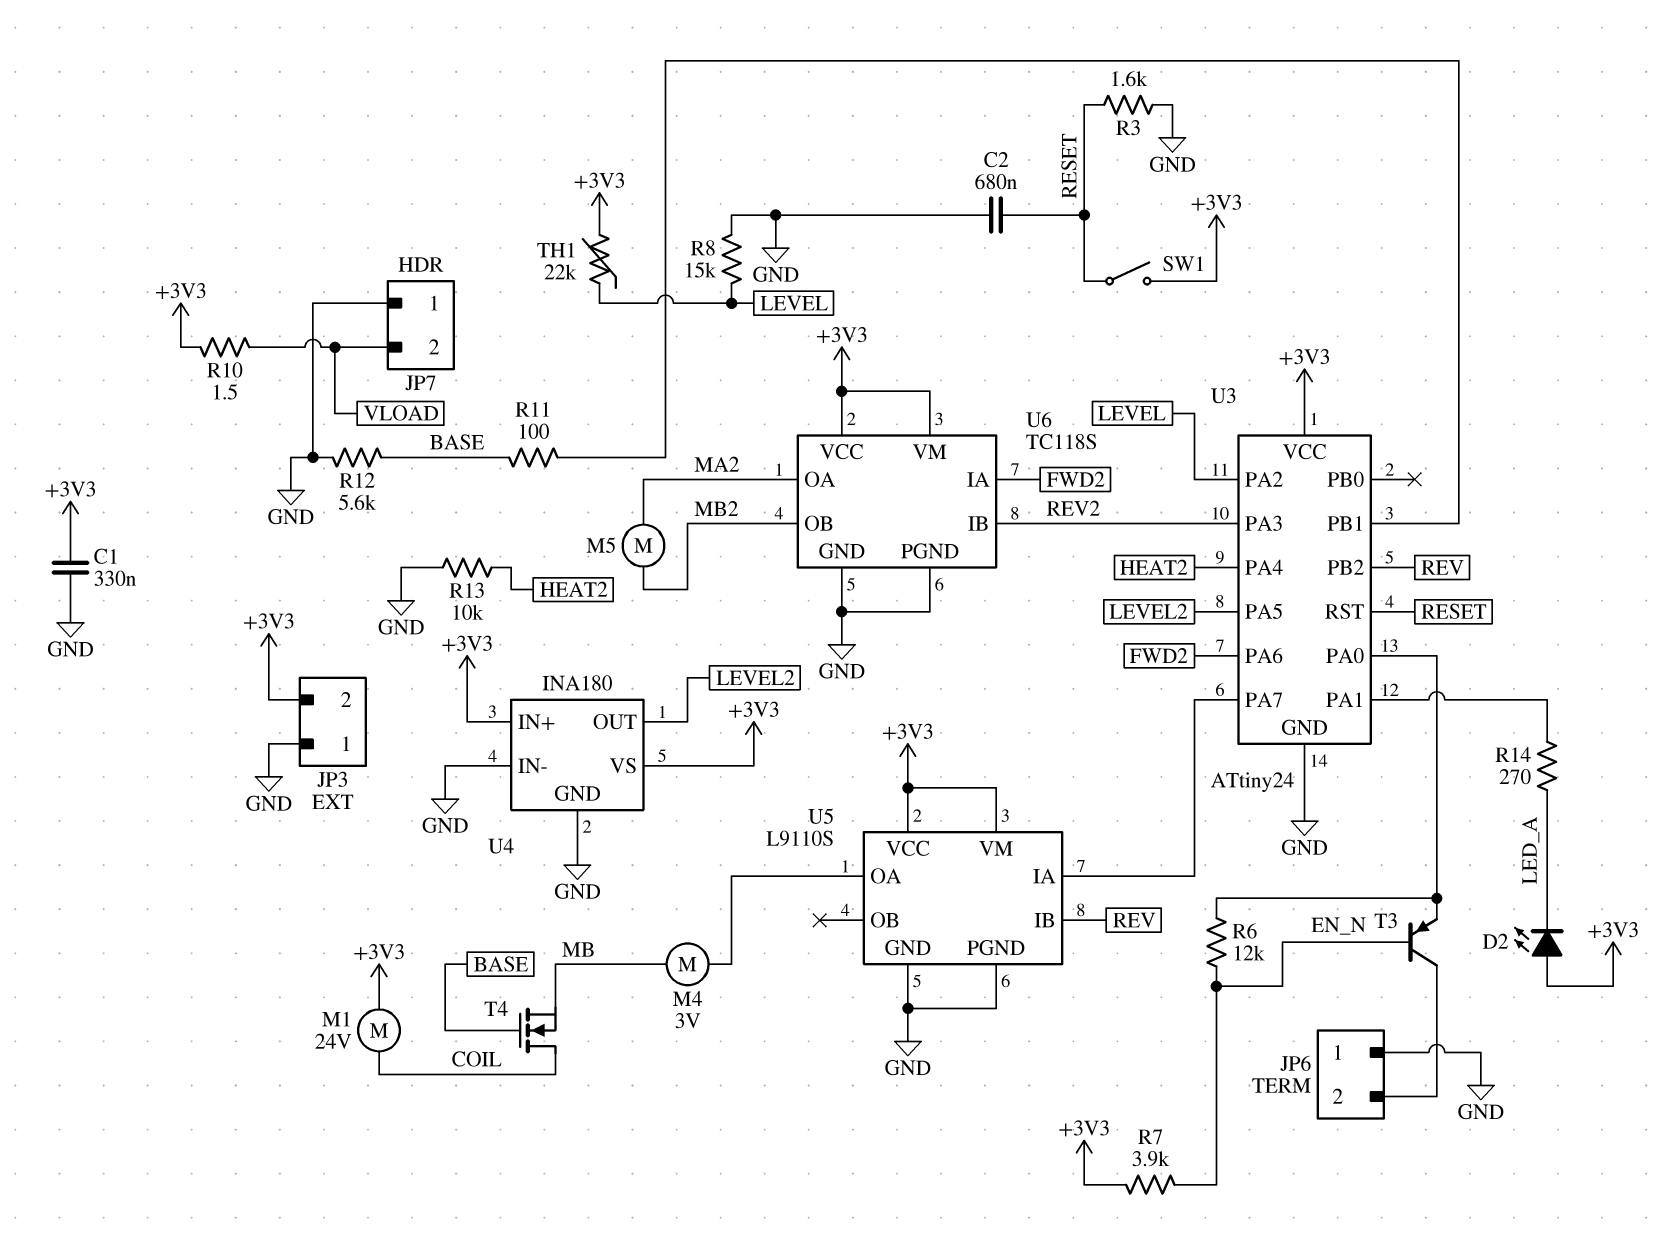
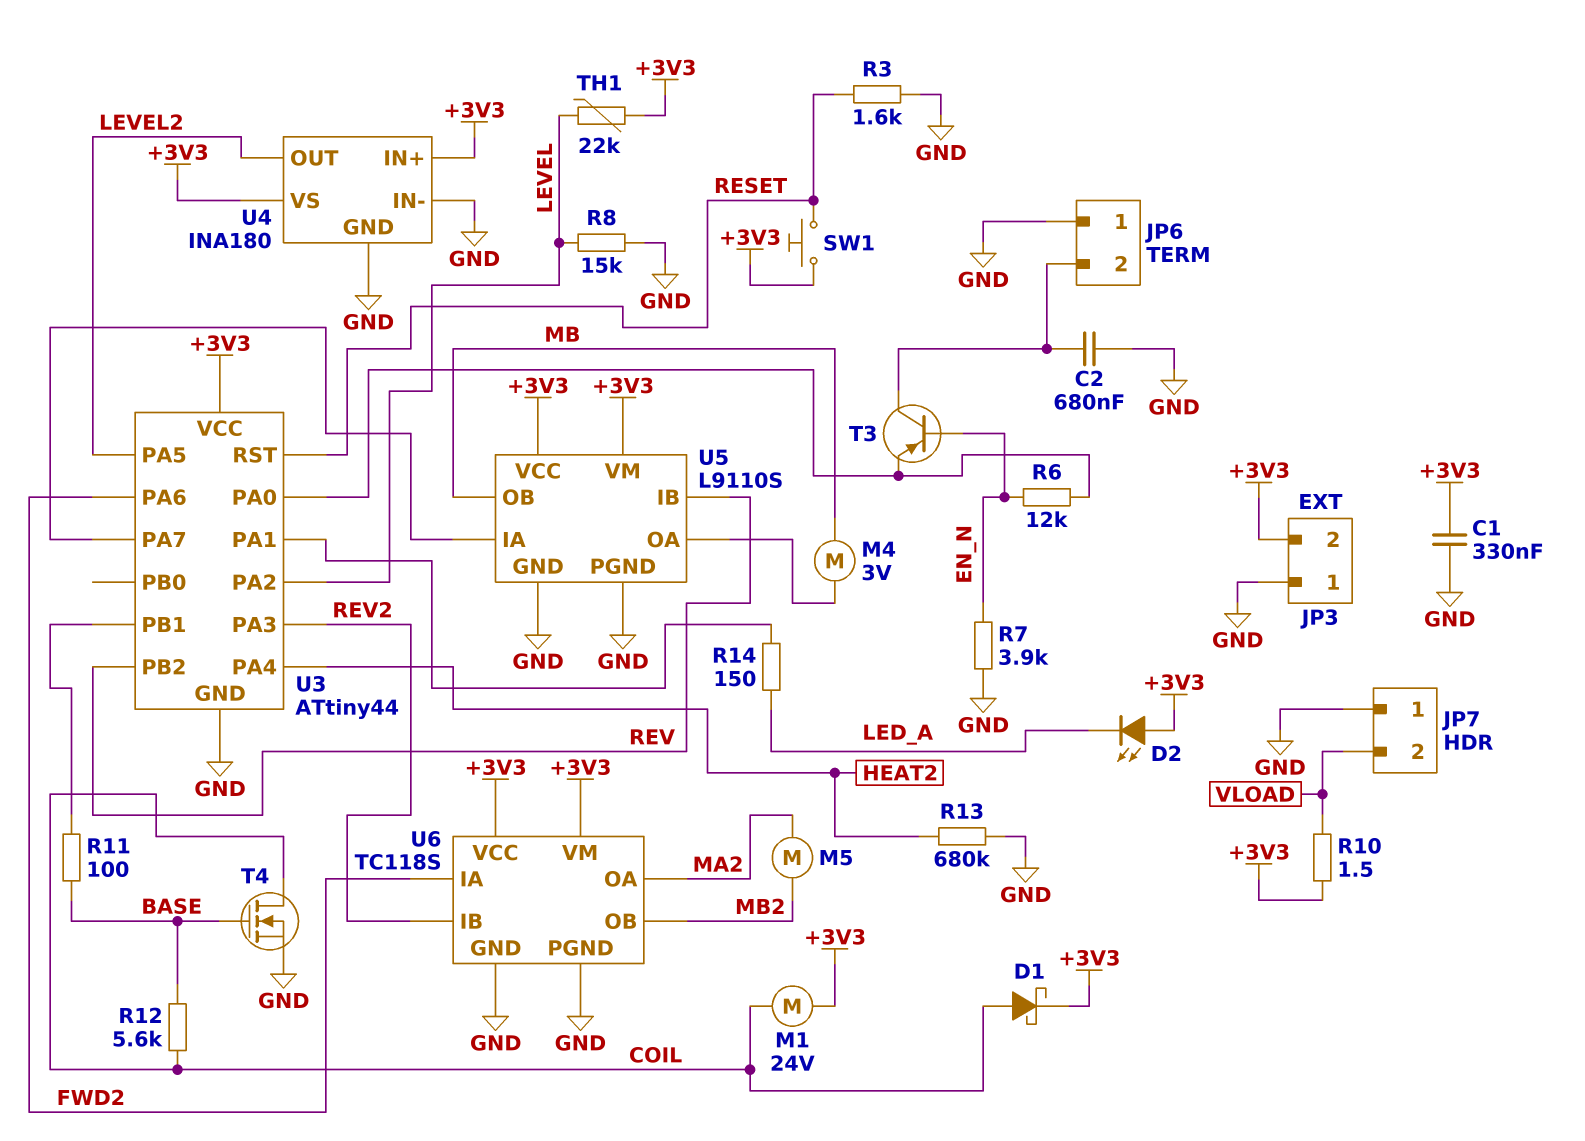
C2: 680nF (GND, RESET) -> 680nF (GND, JP6/2)
D1: none -> schottky (A COIL, K +3V3)
R7: 3.9k (+3V3, EN_N) -> 3.9k (EN_N, GND)
R12: 5.6k (BASE, GND) -> 5.6k (BASE, COIL)
R13: 10k (GND, HEAT2) -> 680k (GND, HEAT2)
R14: 270 (LED_A, U3/PA1) -> 150 (LED_A, U3/PA1)
SW1: switch (+3V3, RESET) -> button (+3V3, RESET)
T4: NMOS (G BASE, D COIL, S MB) -> NMOS (G BASE, D COIL, S GND)
U3: ATtiny24 -> ATtiny44
U5 pin OB: none -> MB

